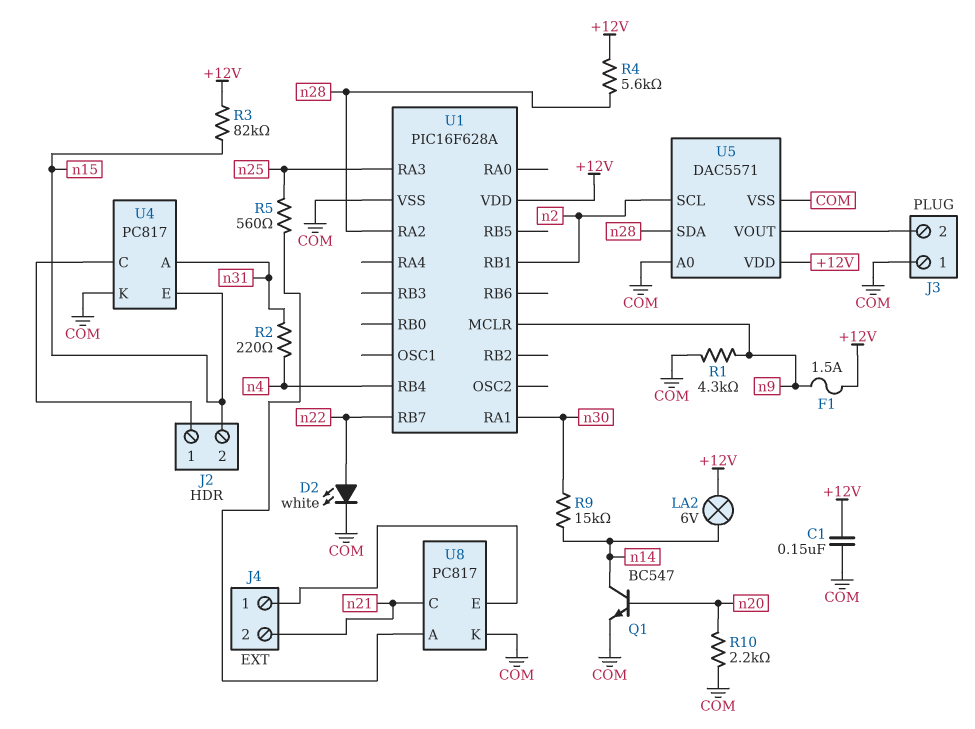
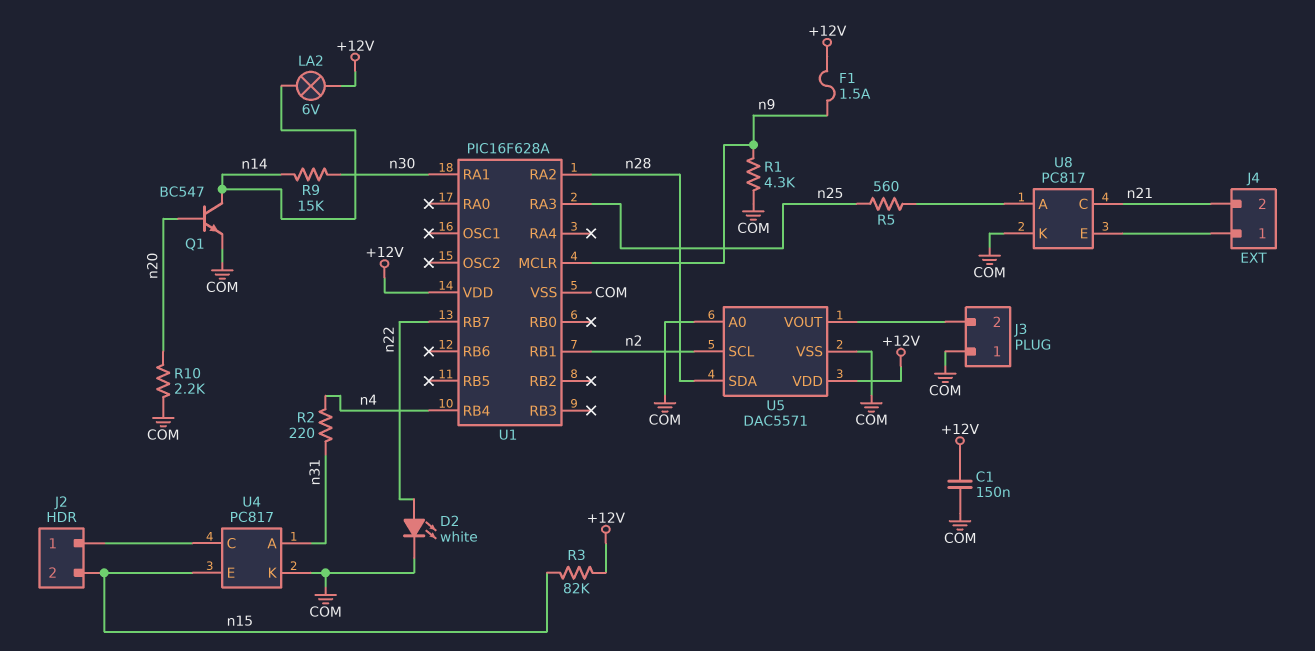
R4: 5.6k (+12V, n28) -> none

